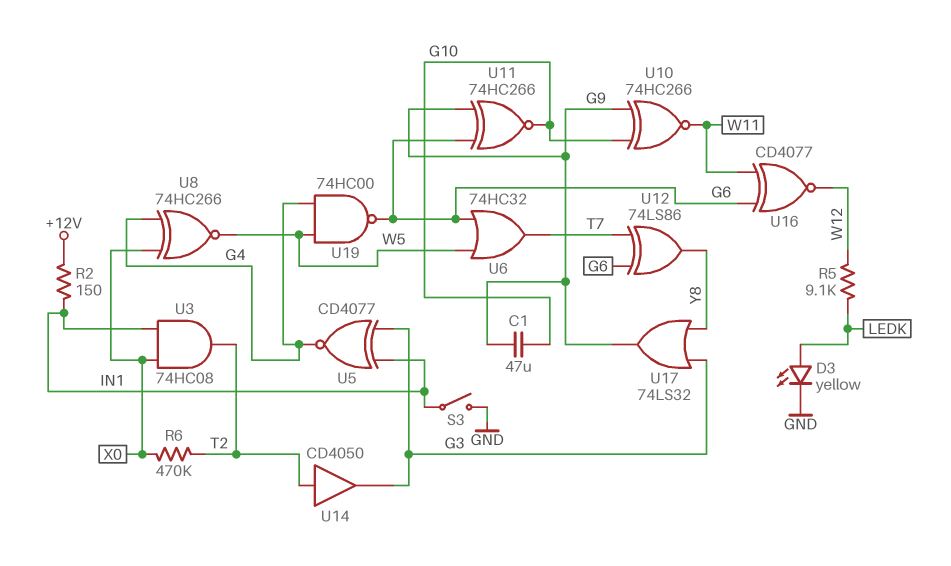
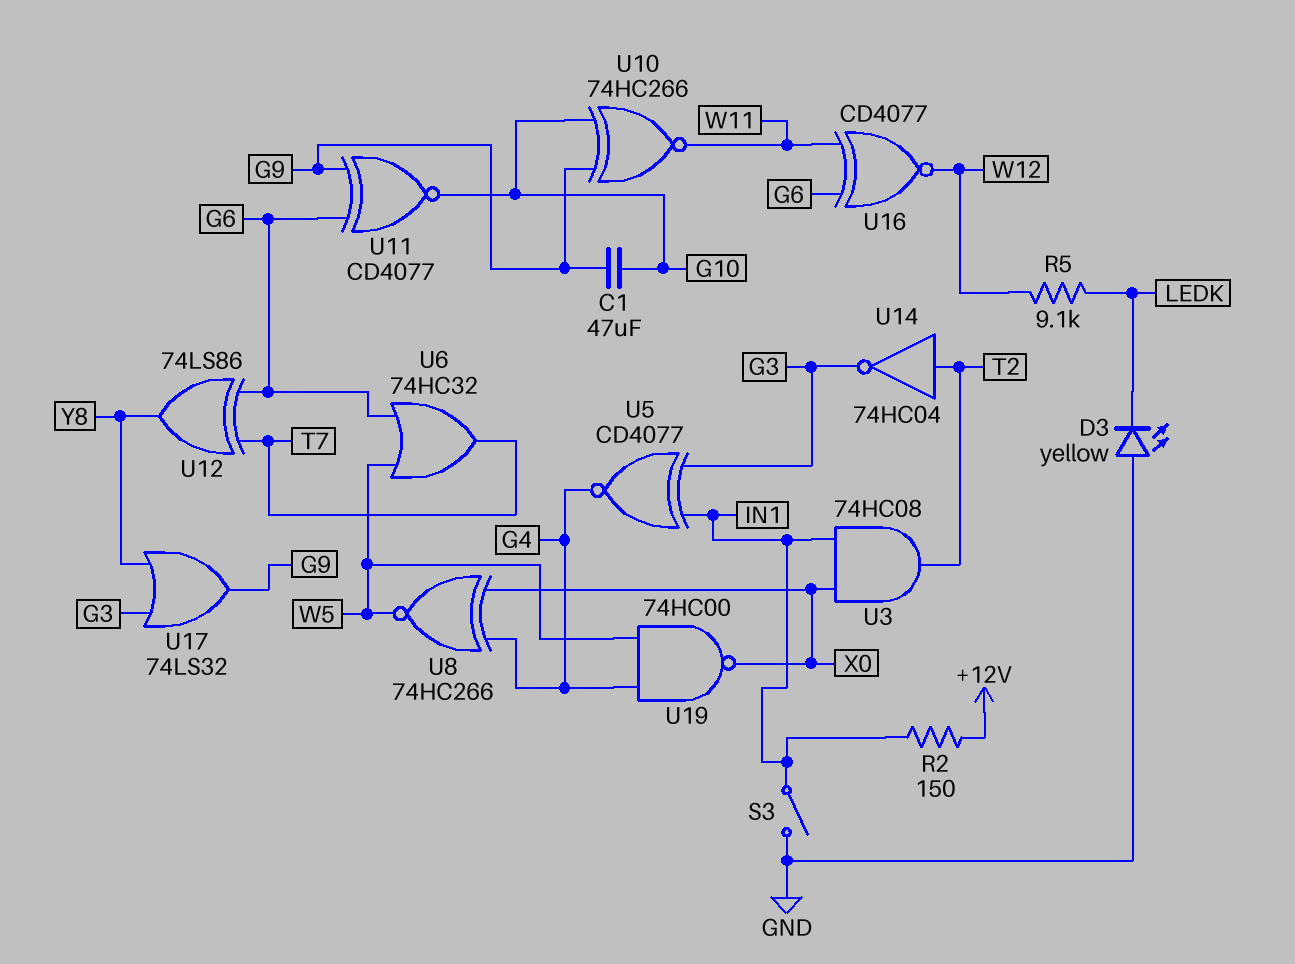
D3: LED yellow (A LEDK, K GND) -> LED yellow (A GND, K LEDK)
R6: 470k (T2, X0) -> none
U11: XNOR 74HC266 (in G6, in G9, out G10) -> XNOR CD4077 (in G6, in G9, out G10)
U14: buffer CD4050 (in T2, out G3) -> NOT 74HC04 (in T2, out G3)
U19: NAND 74HC00 (in G4, in W5, out G6) -> NAND 74HC00 (in G4, in W5, out X0)

